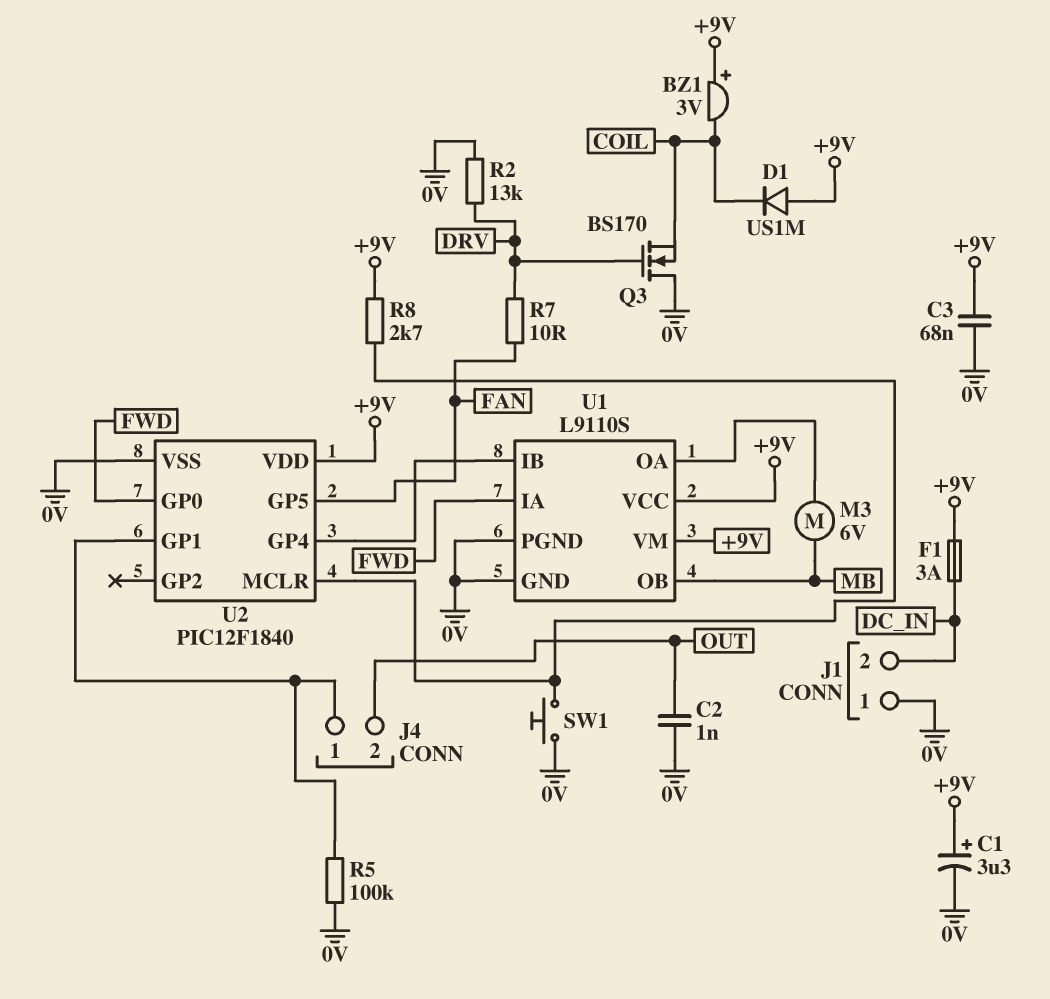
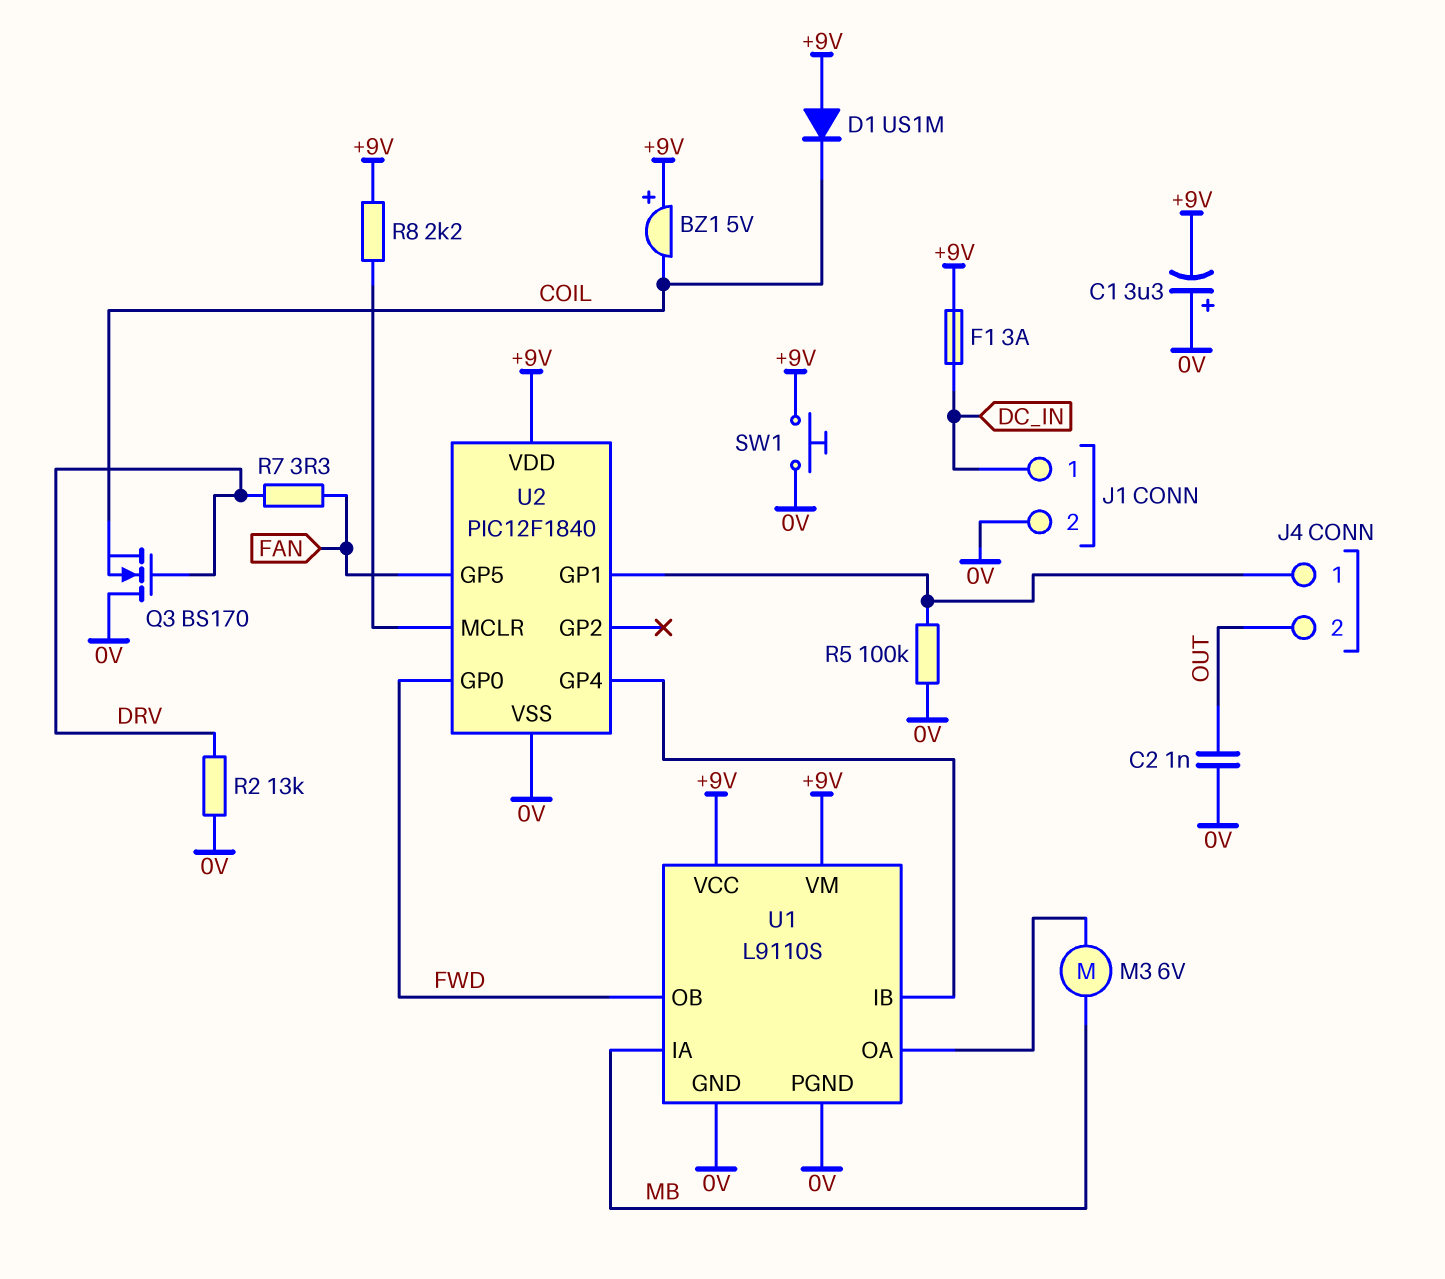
BZ1: buzzer 3V (plus +9V, minus COIL) -> buzzer 5V (plus +9V, minus COIL)
C1: 3.3uF (plus +9V, minus 0V) -> 3.3uF (plus 0V, minus +9V)
C3: 68nF (+9V, 0V) -> none
J1 pin 1: 0V -> DC_IN
J1 pin 2: DC_IN -> 0V
R7: 10 (DRV, FAN) -> 3.3 (DRV, FAN)
R8: 2.7k (+9V, U2/MCLR) -> 2.2k (+9V, U2/MCLR)
SW1: button (0V, U2/MCLR) -> button (+9V, 0V)
U1 pin IA: FWD -> MB
U1 pin OB: MB -> FWD

